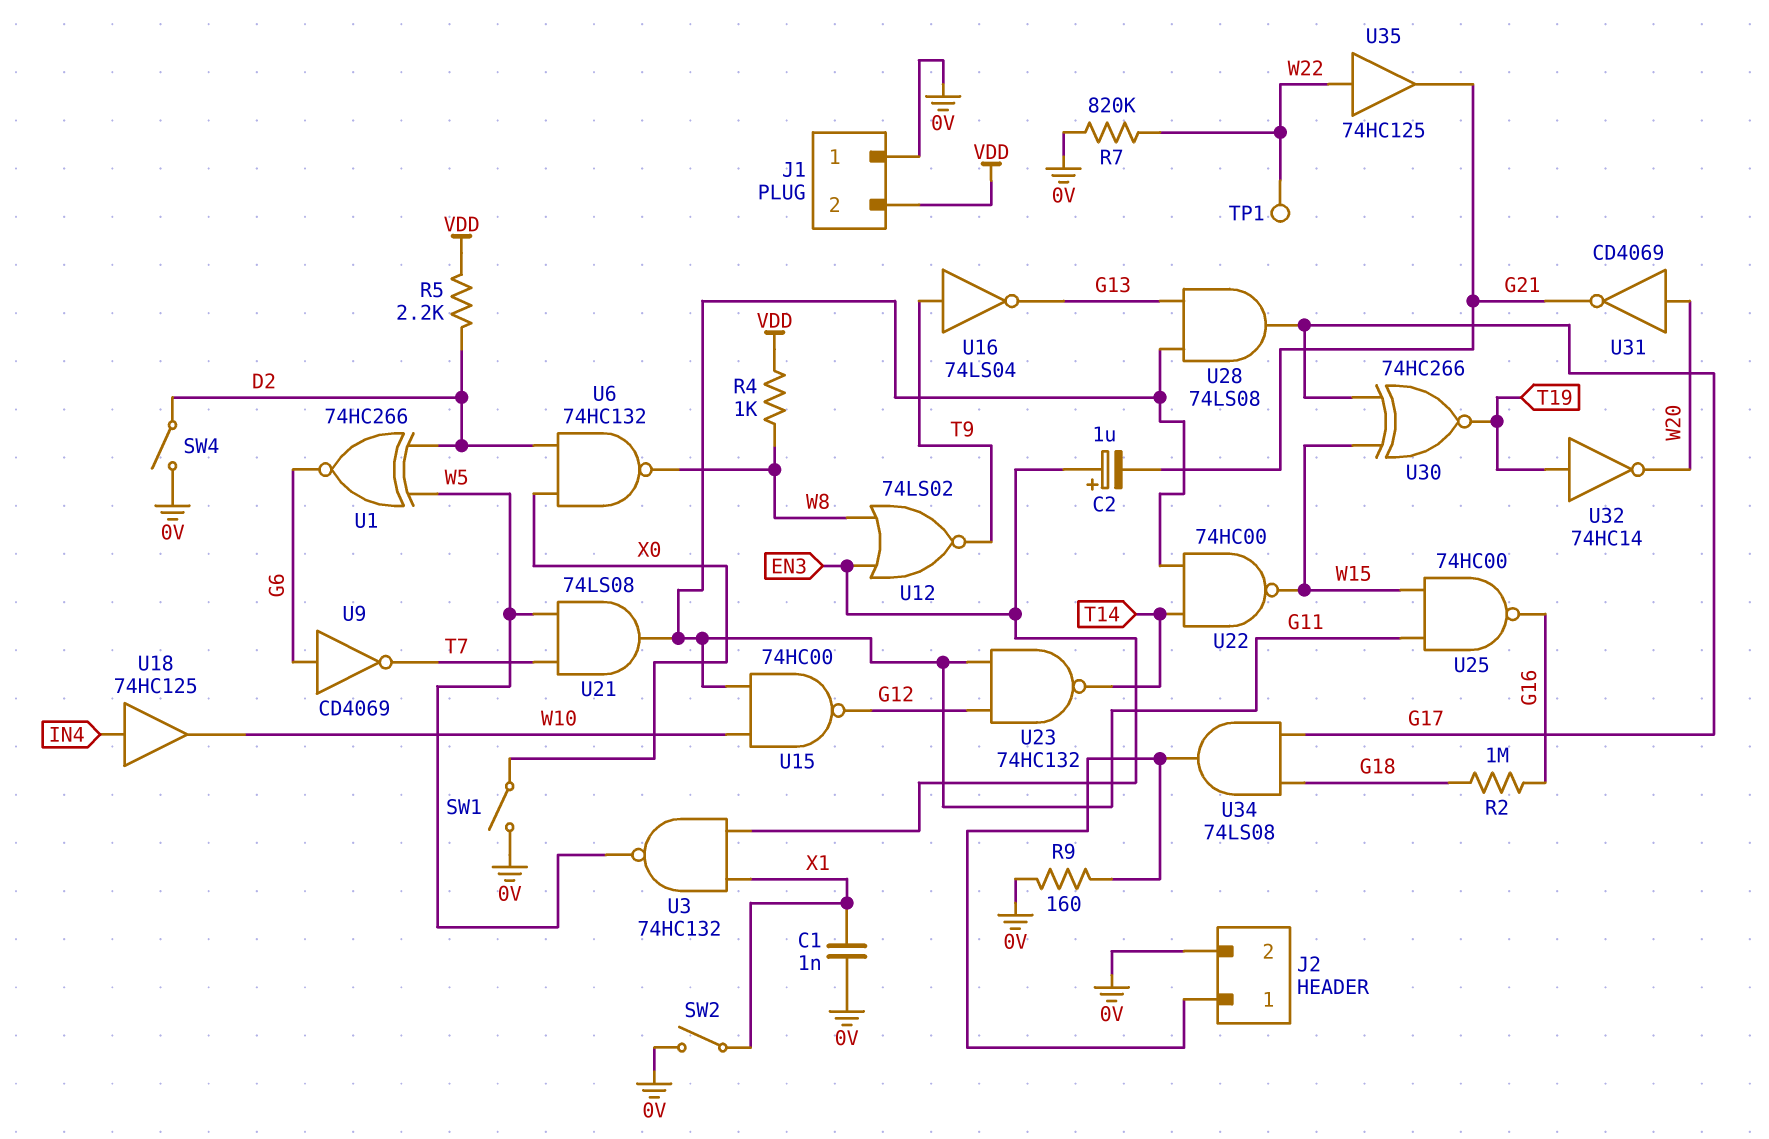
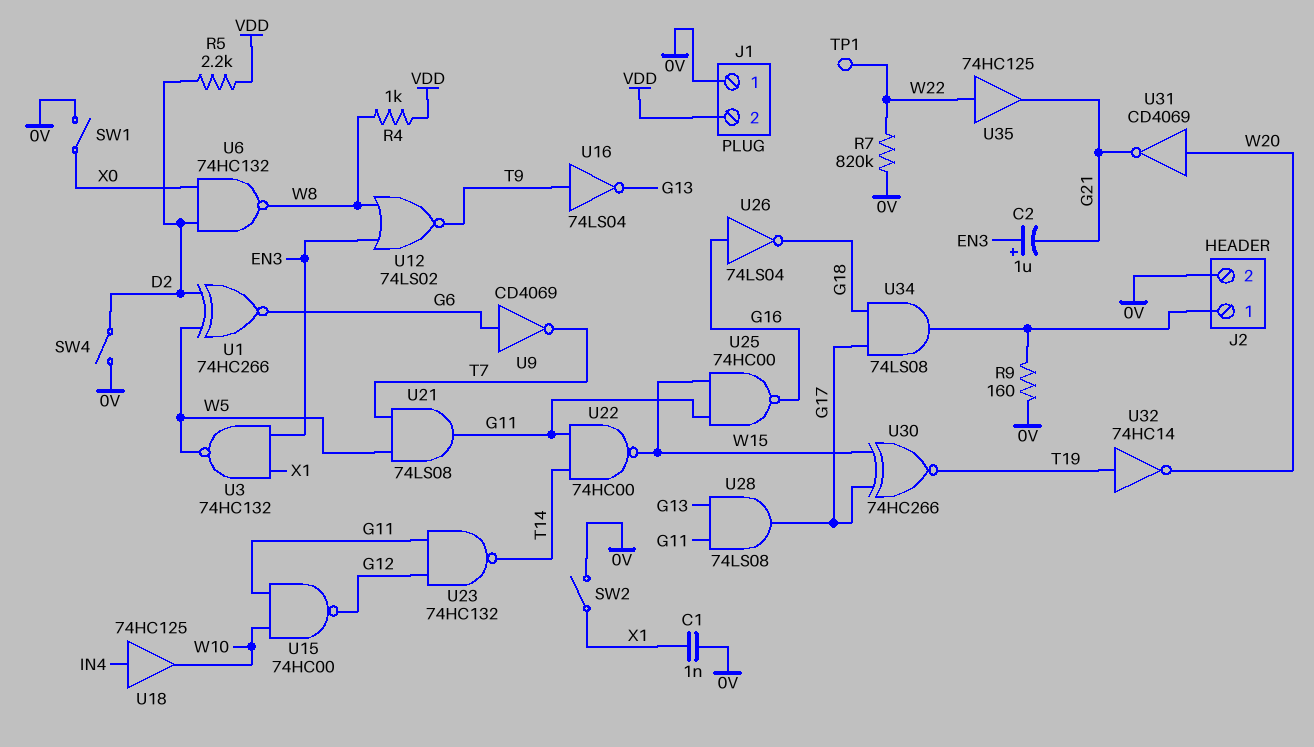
R2: 1M (G16, G18) -> none
U26: none -> NOT 74LS04 (in G16, out G18)

